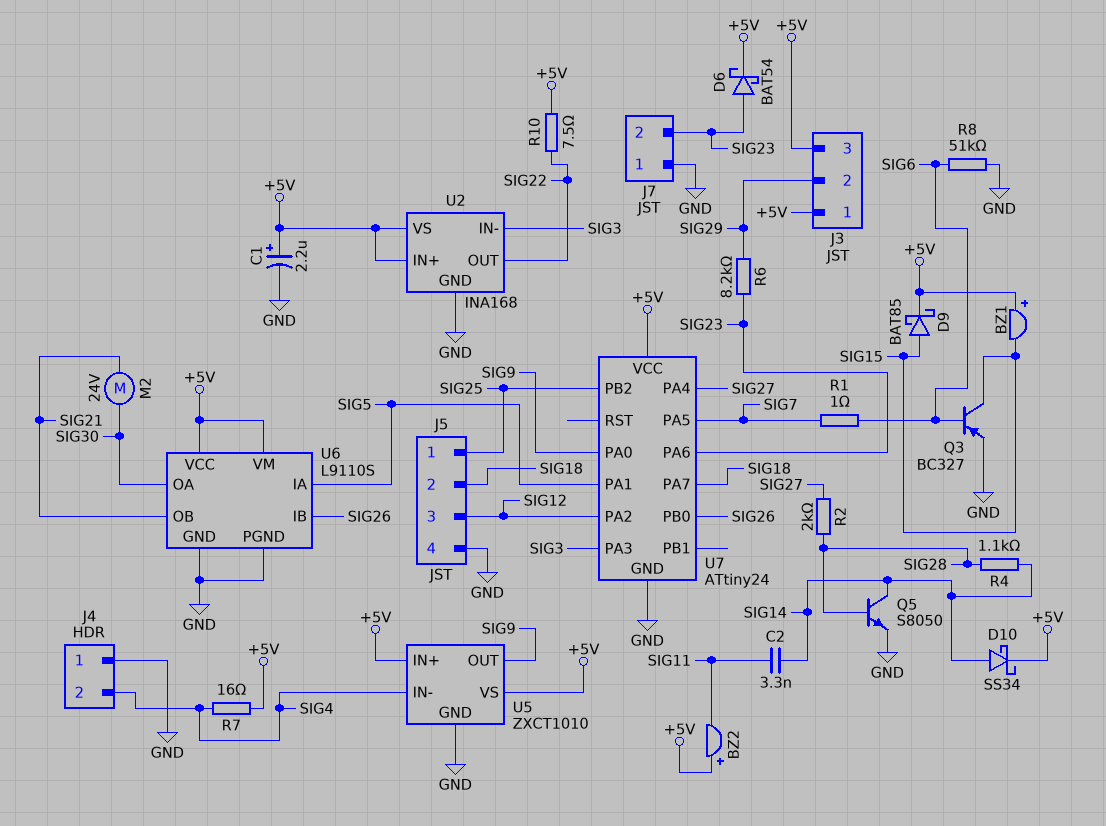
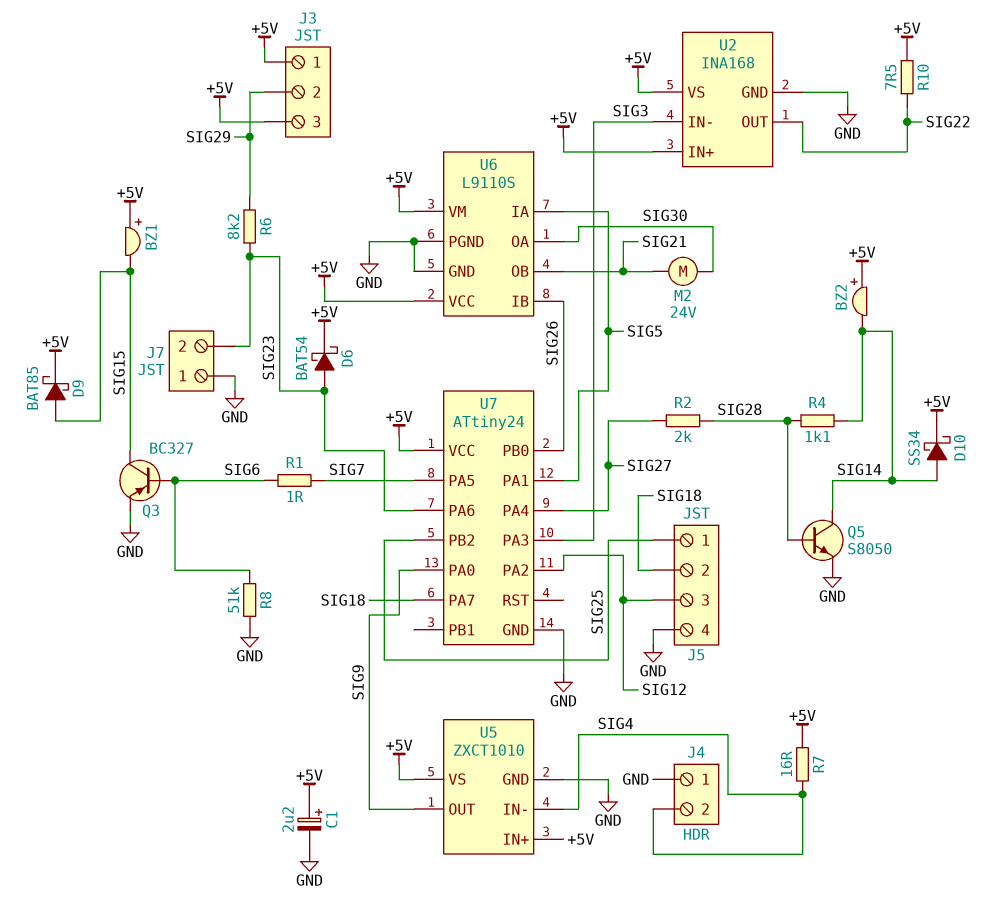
BZ2: buzzer (plus +5V, minus SIG11) -> buzzer (plus +5V, minus SIG14)
C2: 3.3nF (SIG11, SIG14) -> none

